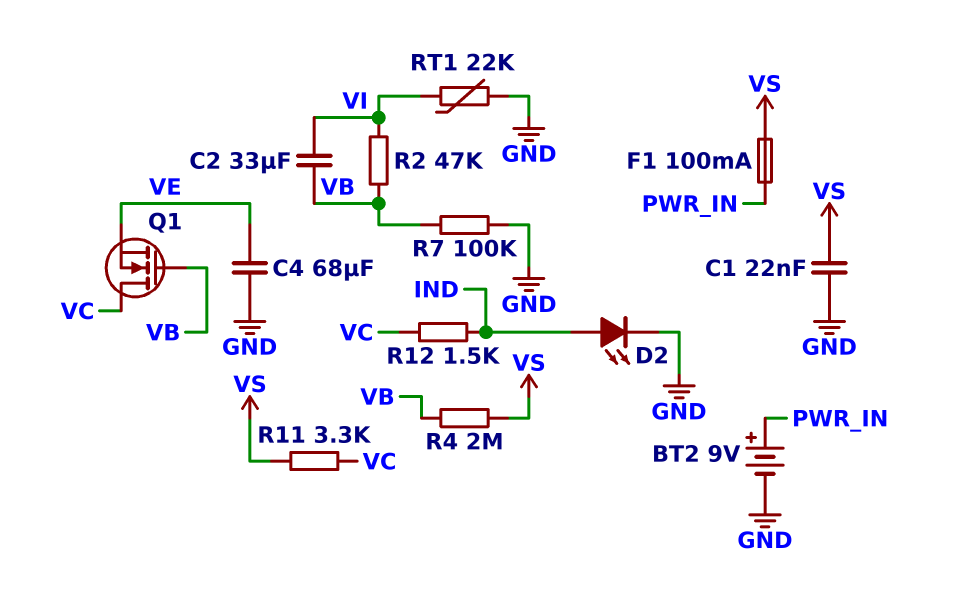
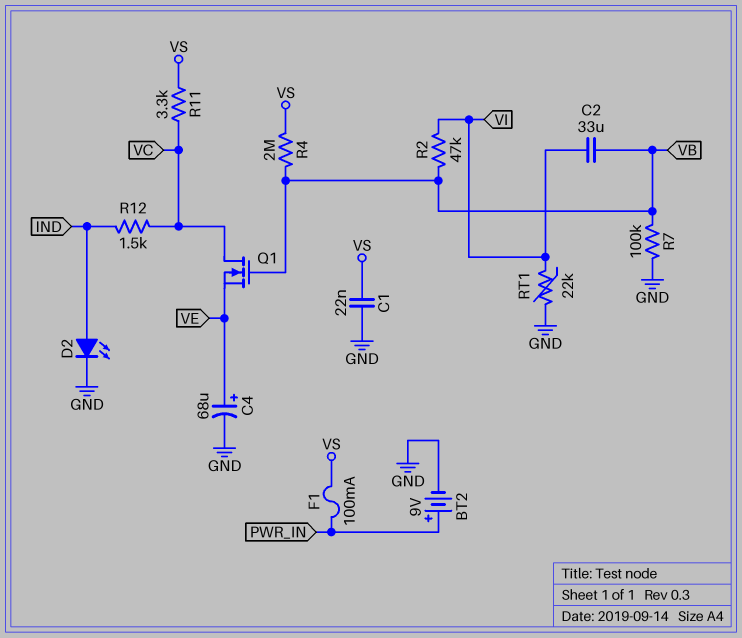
C4: 68uF (GND, VE) -> 68uF (plus VE, minus GND)

